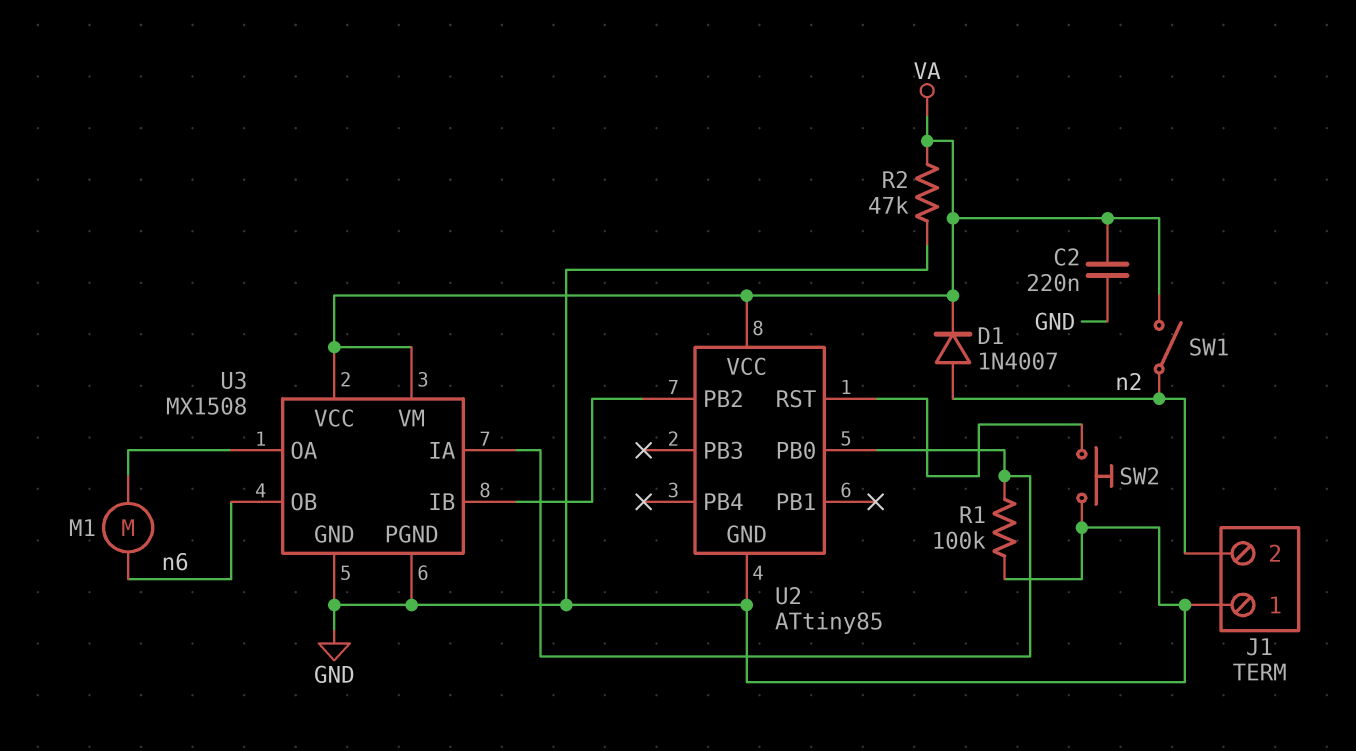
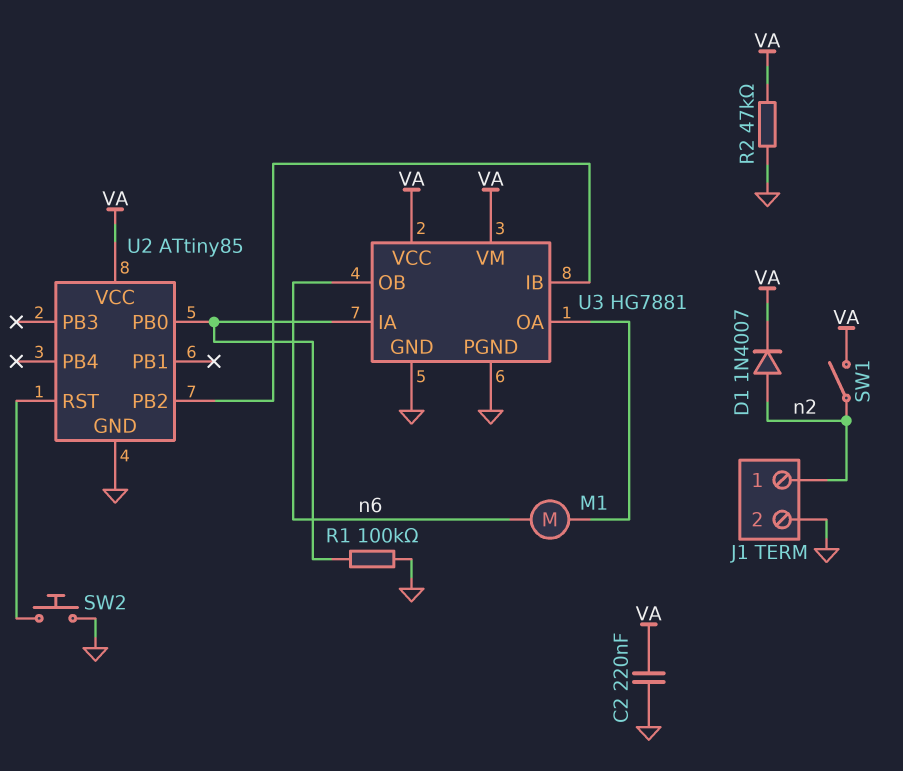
J1 pin 1: GND -> n2
J1 pin 2: n2 -> GND
U3: MX1508 -> HG7881

